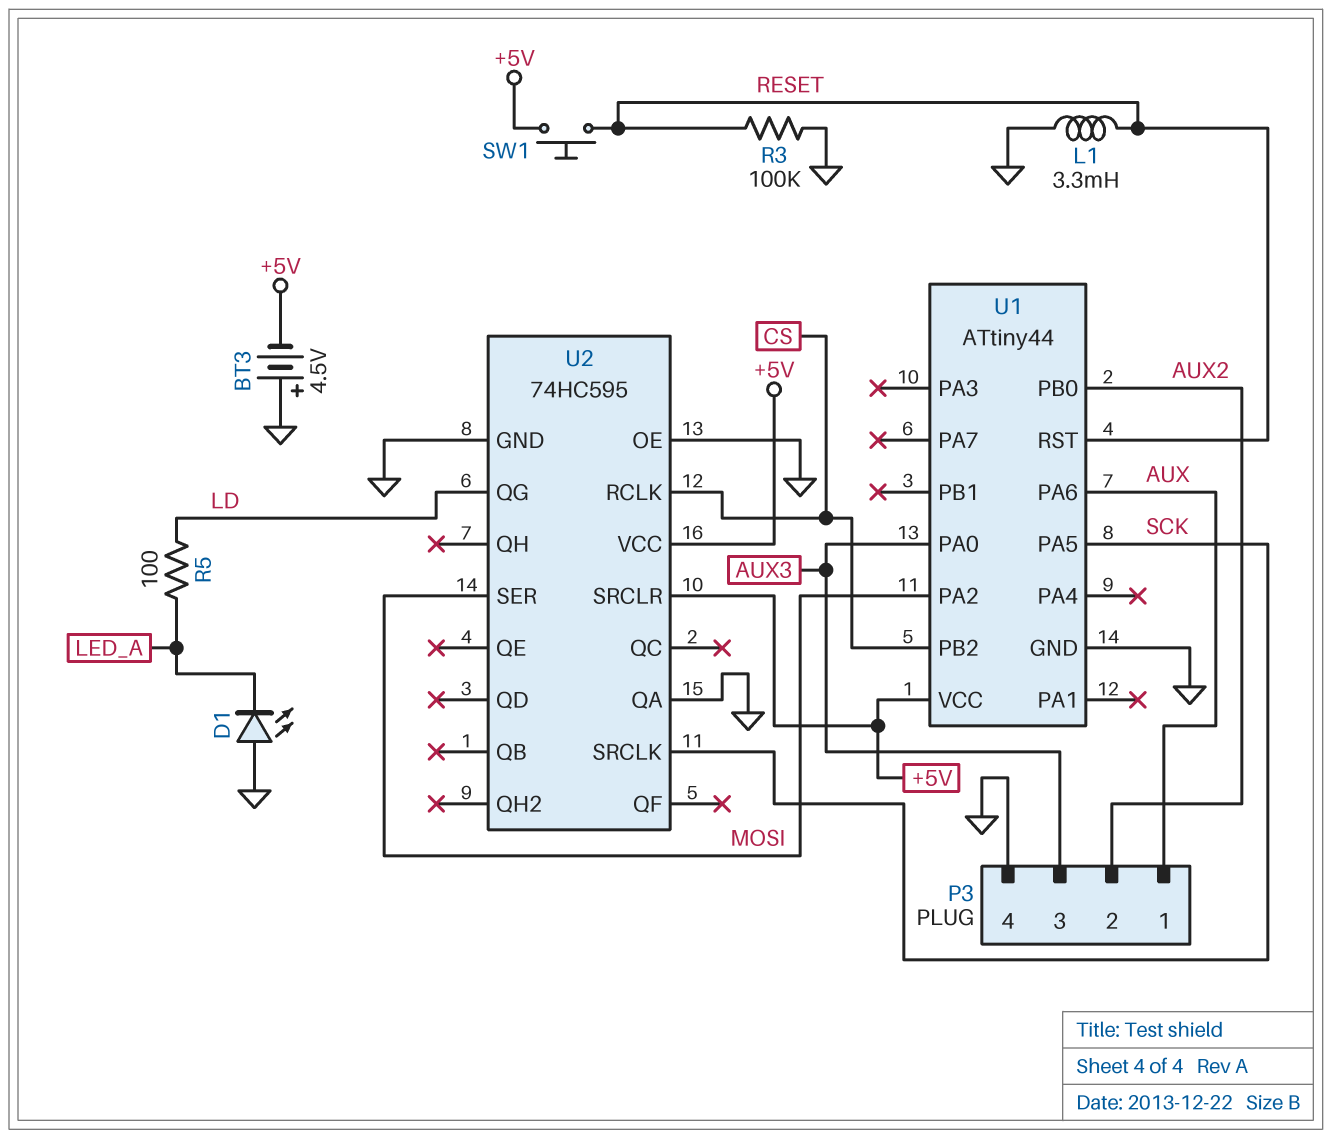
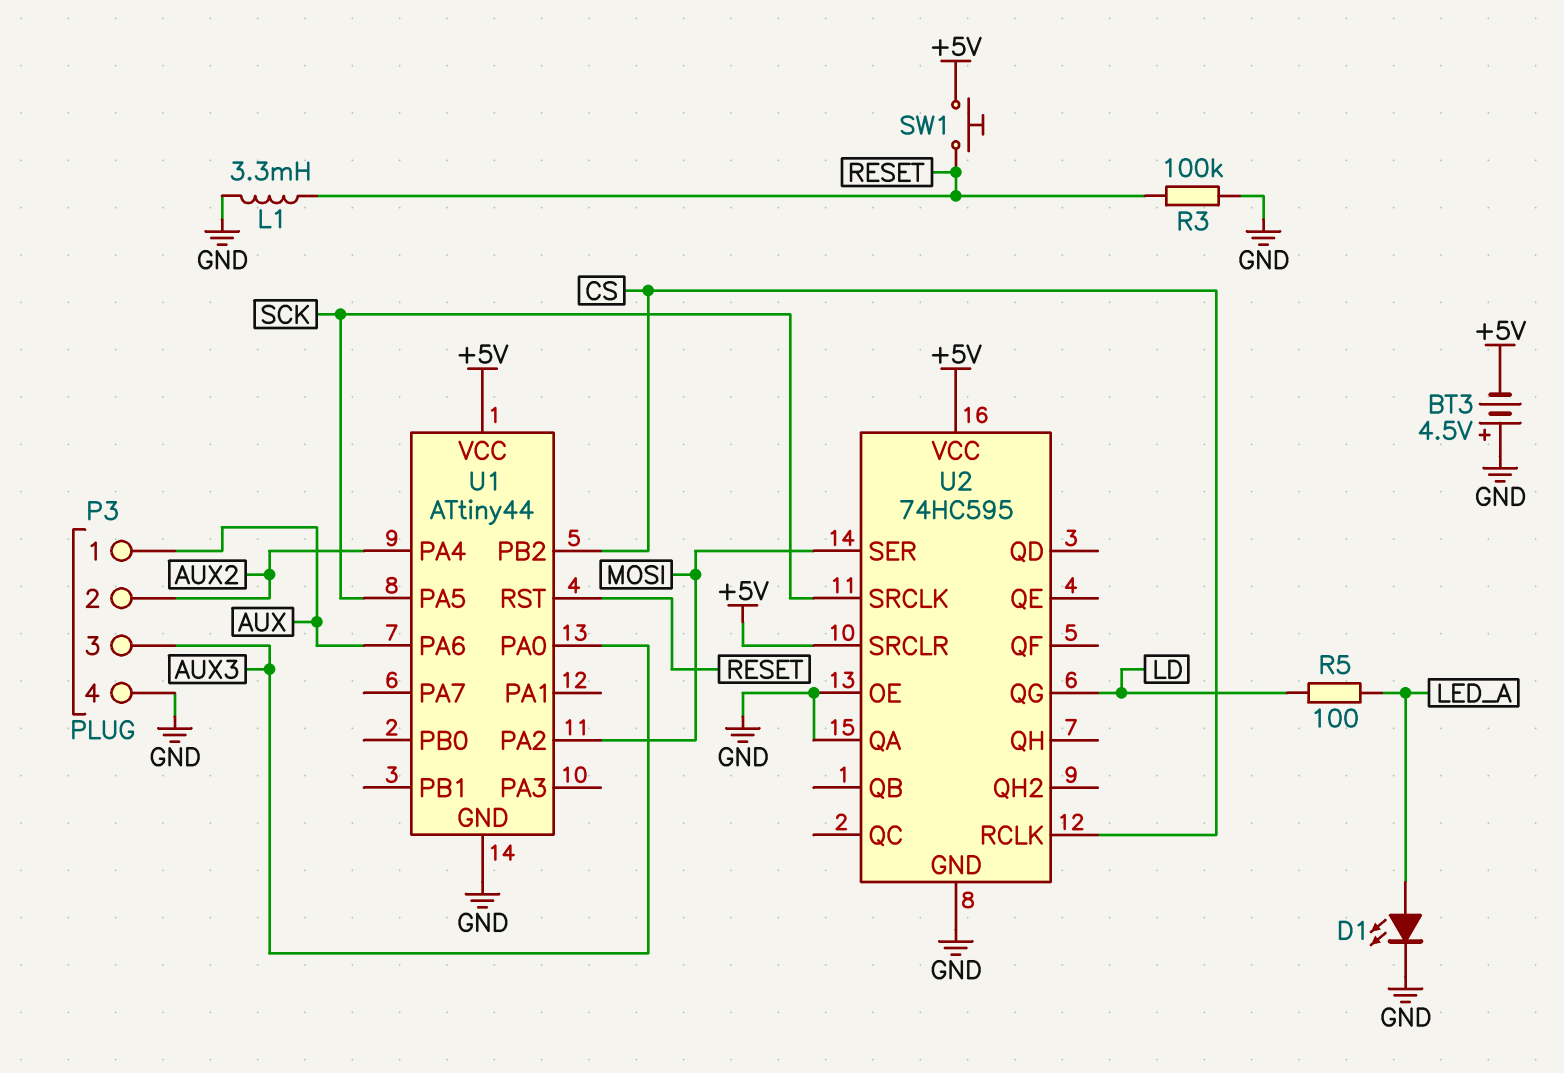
D1: LED (A GND, K LED_A) -> LED (A LED_A, K GND)
U1 pin PA4: none -> AUX2
U1 pin PB0: AUX2 -> none

